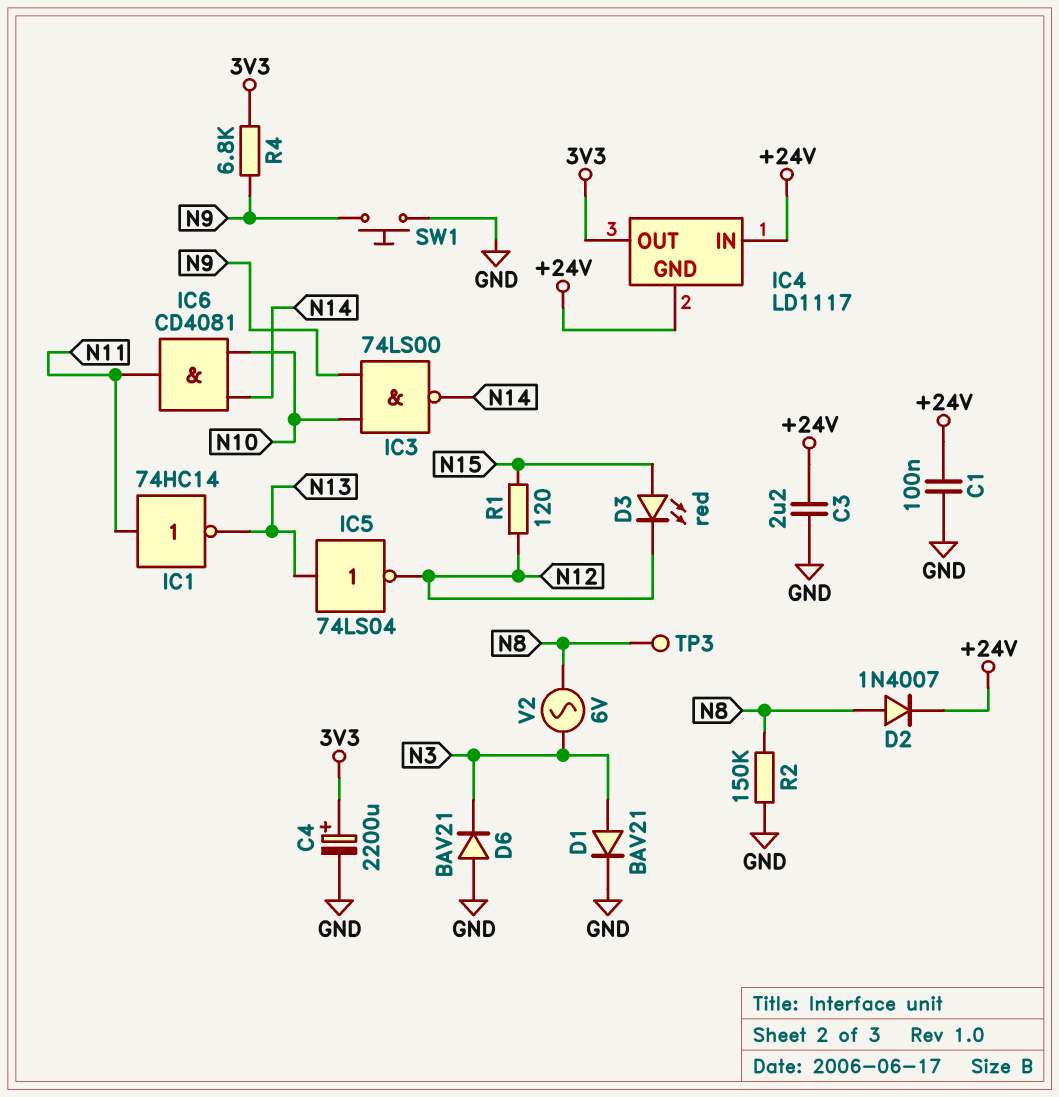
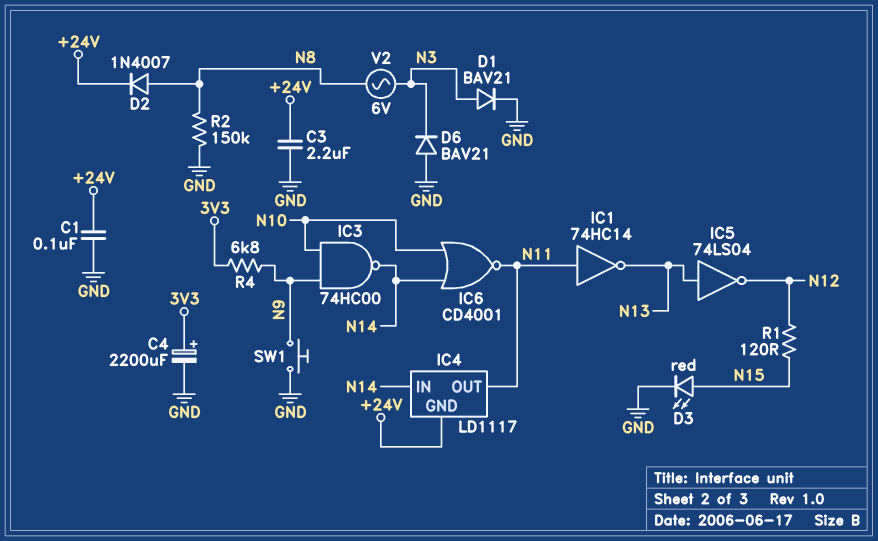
D3: LED red (A N15, K N12) -> LED red (A N15, K GND)
IC3: NAND 74LS00 (in N9, in N10, out N14) -> NAND 74HC00 (in N9, in N10, out N14)
IC4 pin IN: +24V -> N14
IC4 pin OUT: 3V3 -> N11
IC6: AND CD4081 (in N10, in N14, out N11) -> NOR CD4001 (in N10, in N14, out N11)
TP3: test point (N8) -> none

